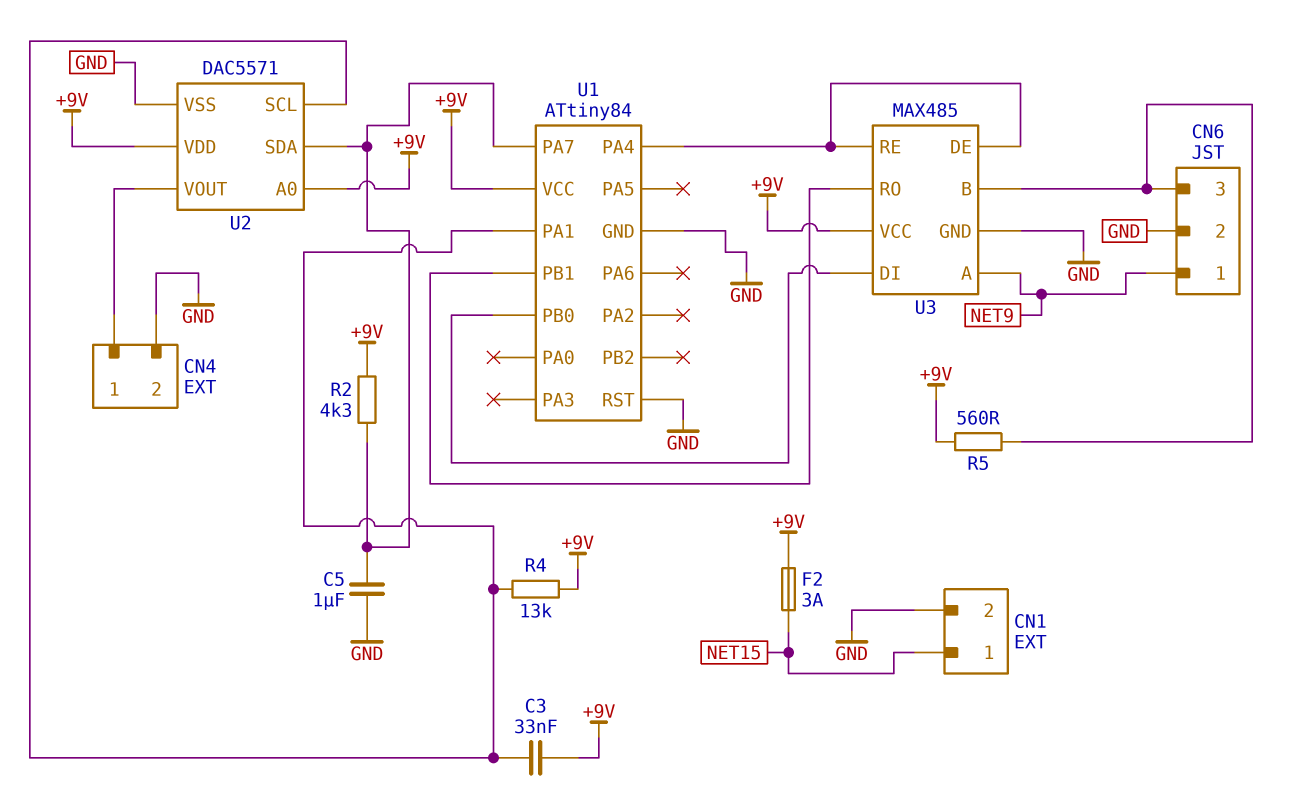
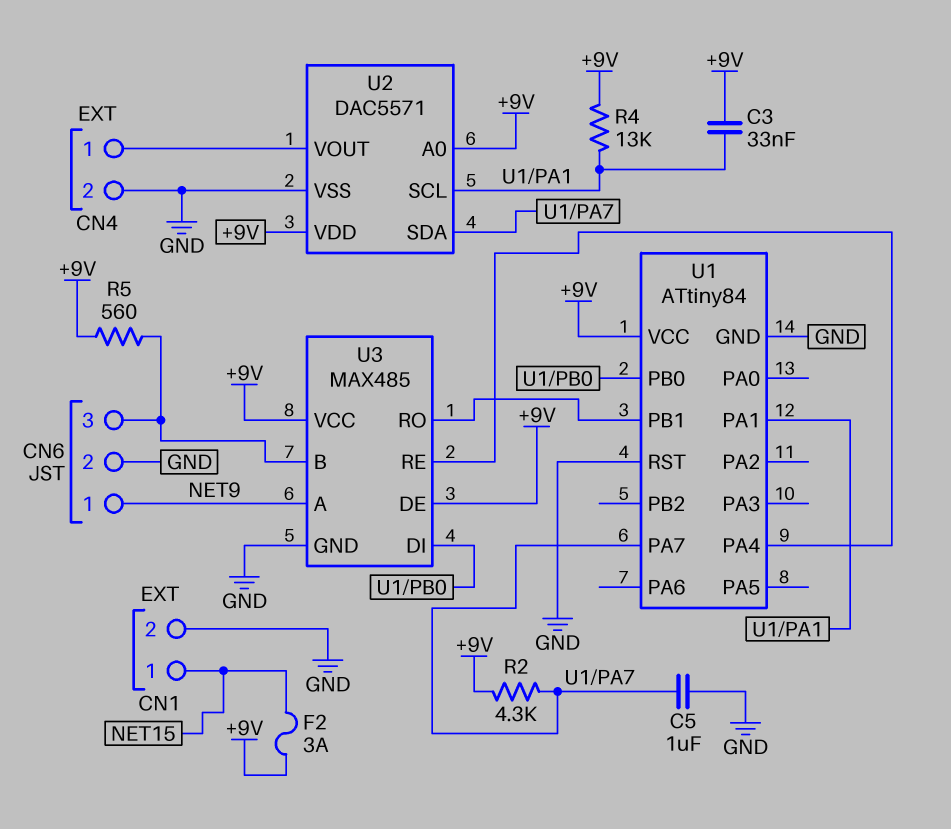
U3 pin DE: U1/PA4 -> +9V

